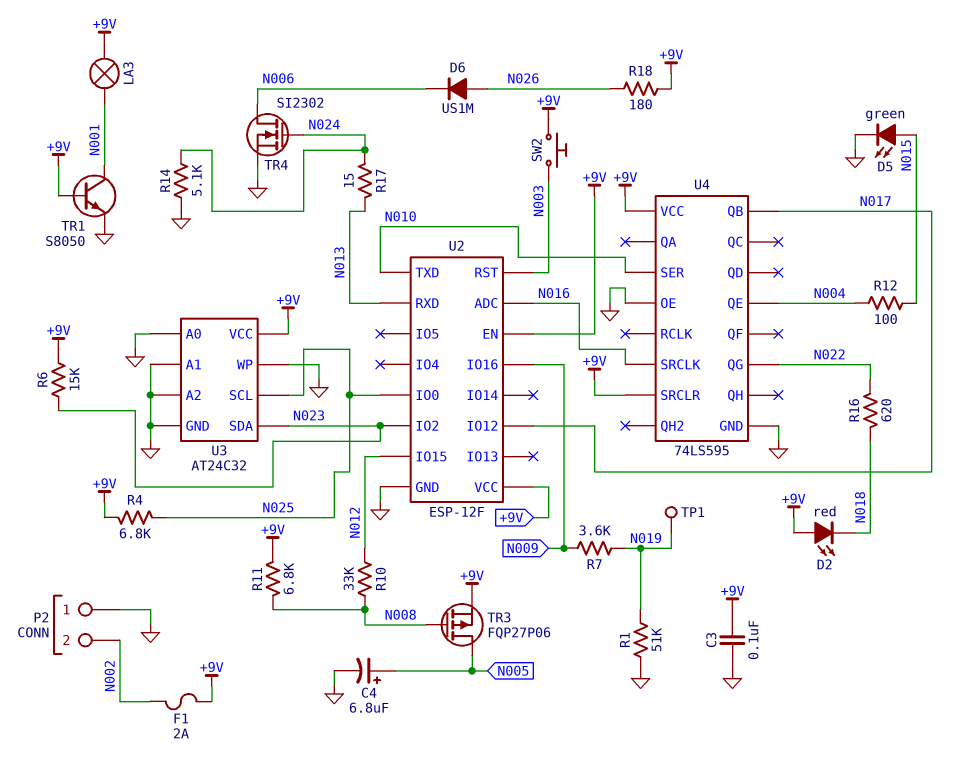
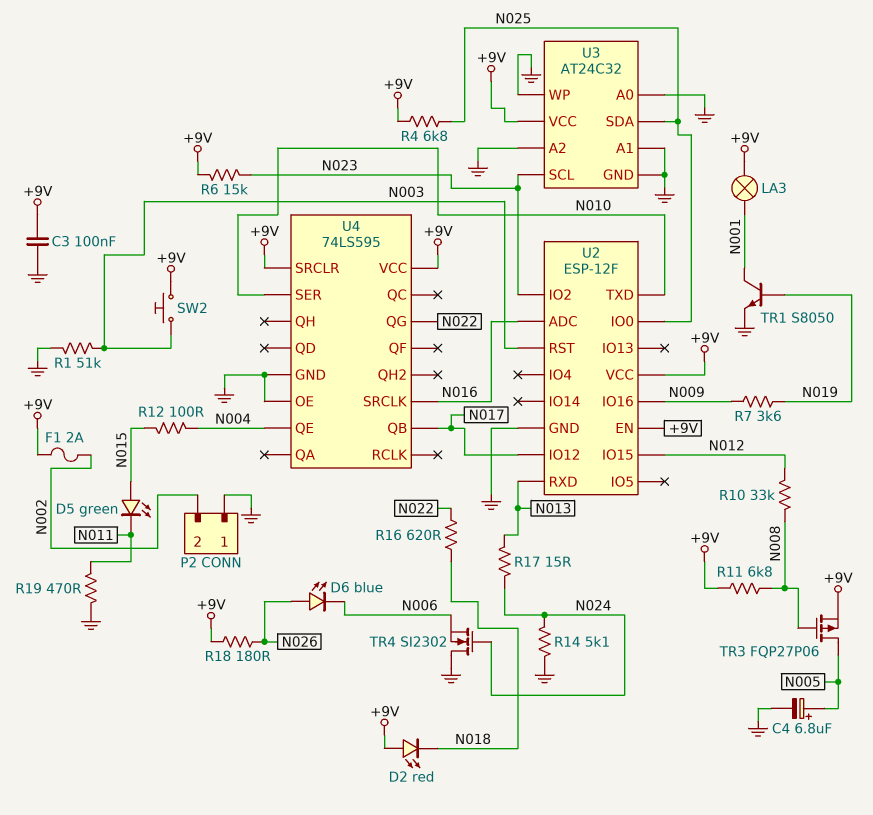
D5: LED green (A N015, K GND) -> LED green (A N015, K N011)
D6: diode US1M (A N026, K N006) -> LED blue (A N026, K N006)
R1: 51k (GND, N019) -> 51k (GND, N003)
R19: none -> 470 (GND, N011)
TP1: test point (N019) -> none
TR1: NPN S8050 (B +9V, C N001, E GND) -> NPN S8050 (B N019, C N001, E GND)
TR4: NMOS SI2302 (G N024, D N006, S GND) -> NMOS SI2302 (G N024, D GND, S N006)
U3 pin SCL: N025 -> N023
U3 pin SDA: N023 -> N025

